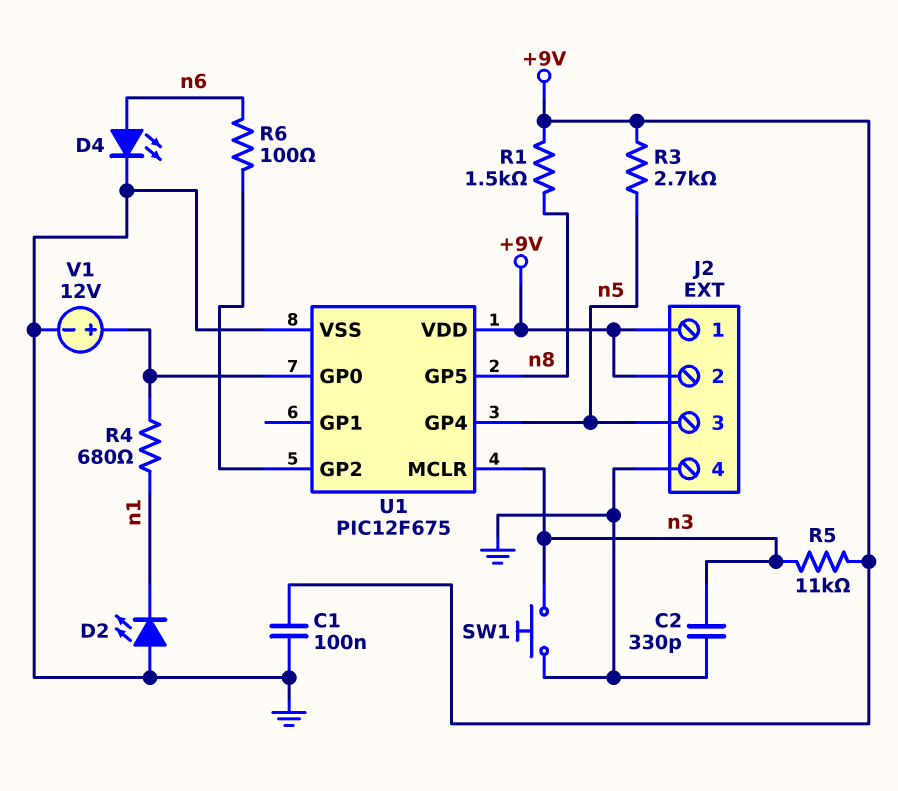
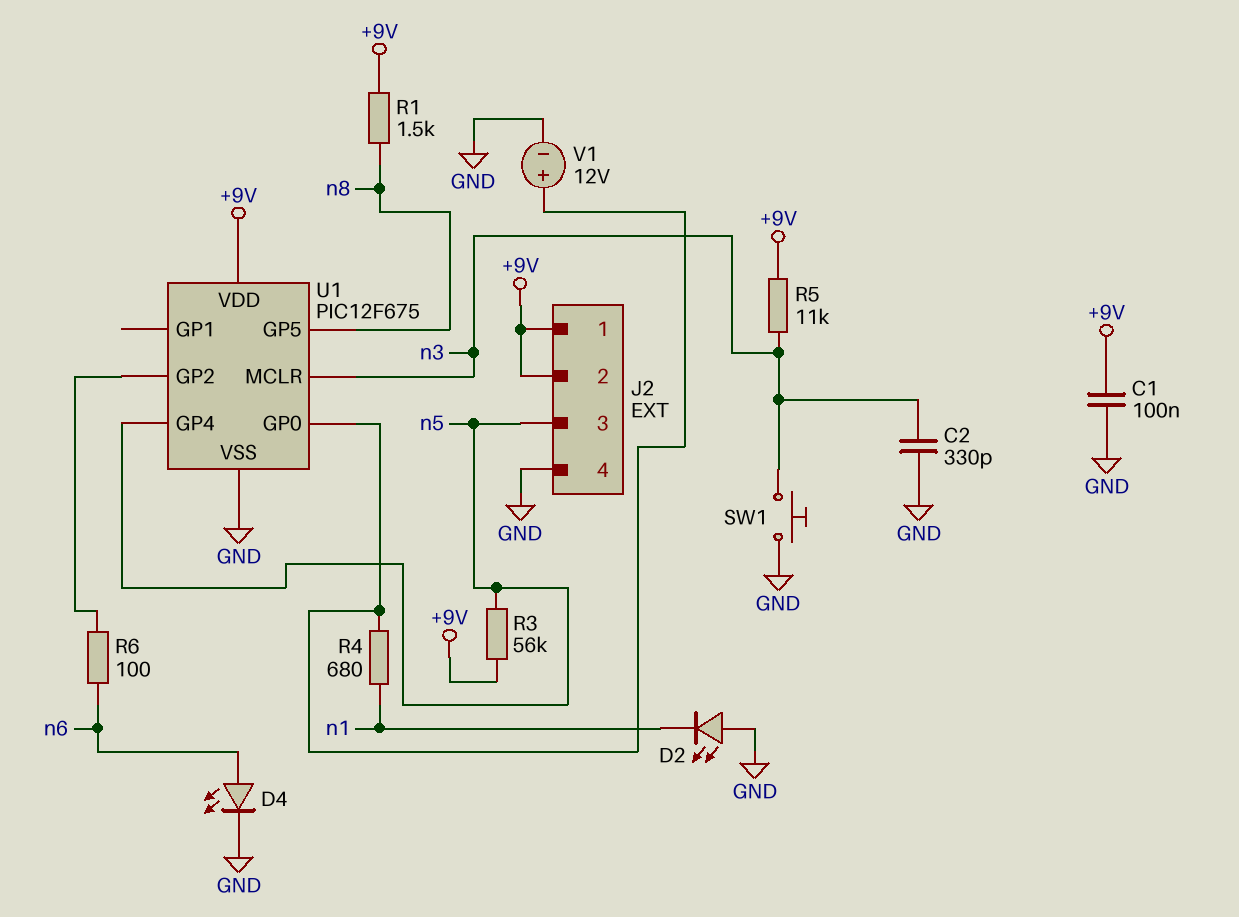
R3: 2.7k (+9V, n5) -> 56k (+9V, n5)

